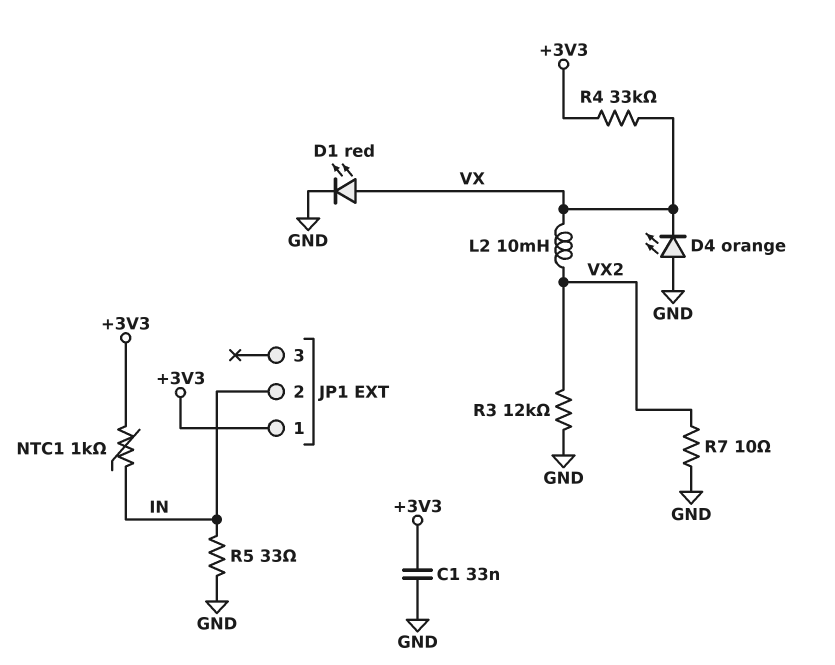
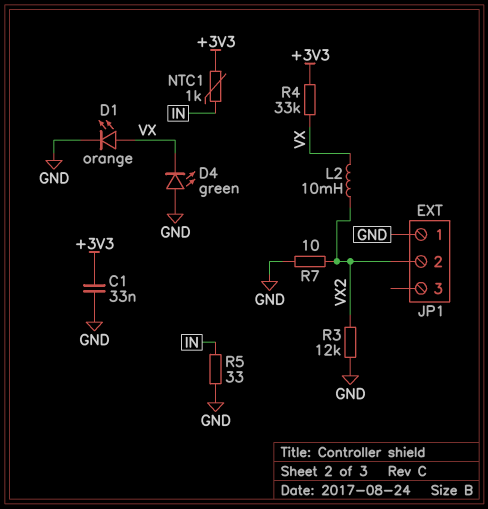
D1: LED red (A VX, K GND) -> LED orange (A VX, K GND)
D4: LED orange (A GND, K VX) -> LED green (A GND, K VX)
JP1 pin 1: +3V3 -> GND
JP1 pin 2: IN -> VX2

